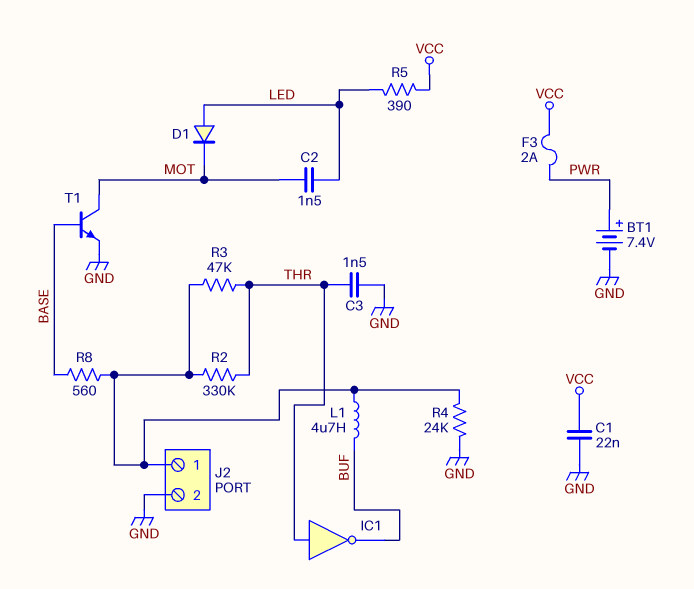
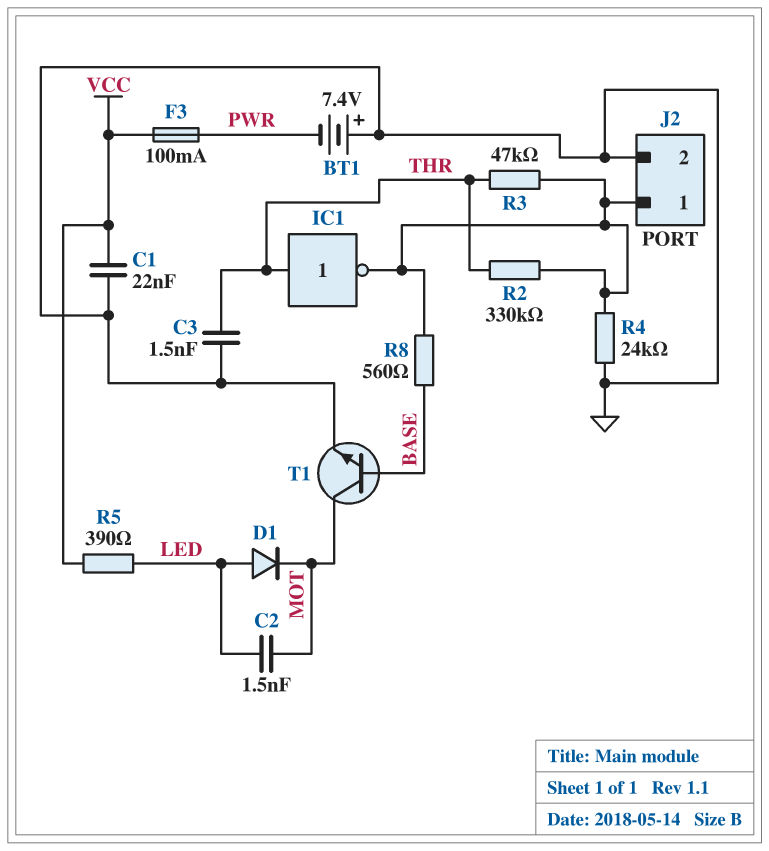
BT1: 7.4V (plus PWR, minus GND) -> 7.4V (plus GND, minus PWR)
F3: 2A (PWR, VCC) -> 100mA (PWR, VCC)
IC1: NOT (in THR, out BUF) -> NOT (in THR, out J2/1)
L1: 4.7uH (BUF, J2/1) -> none

